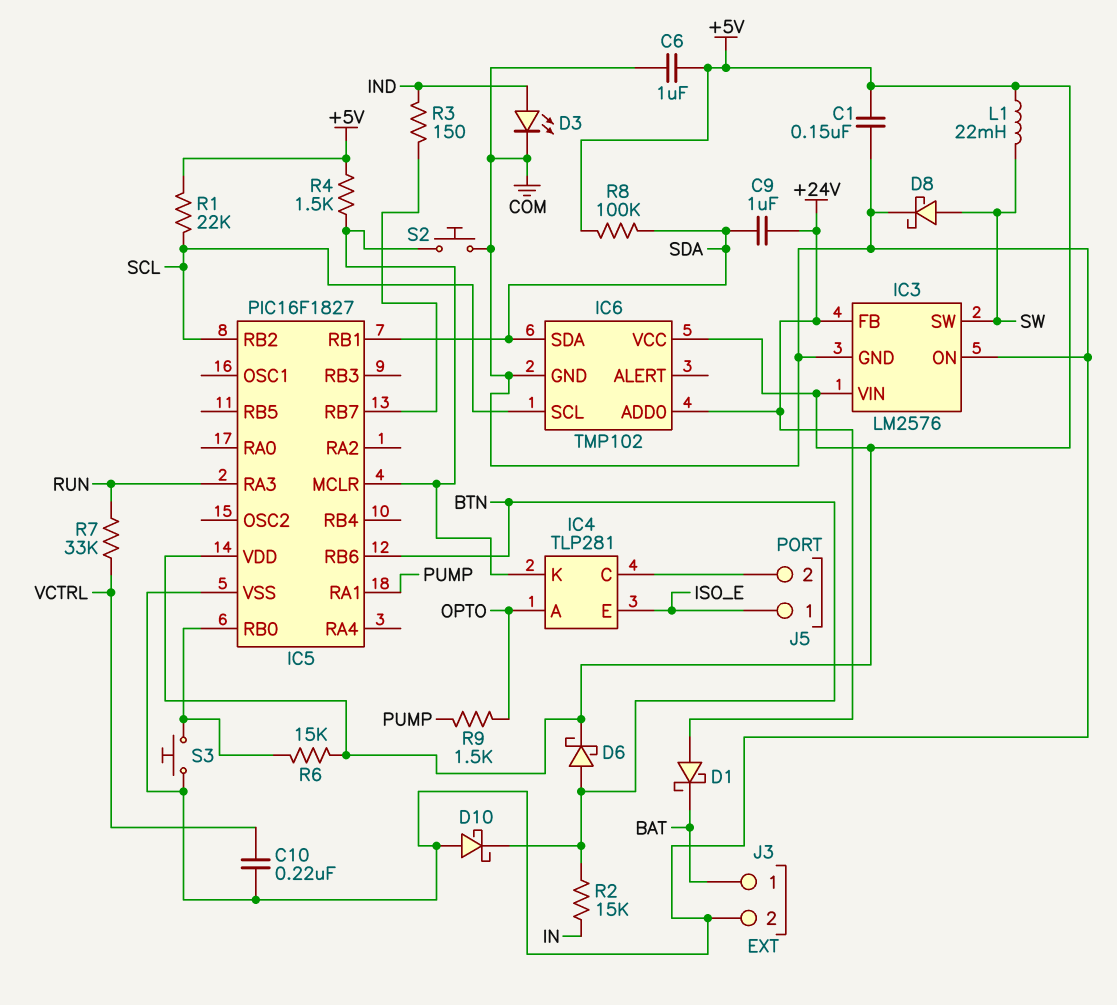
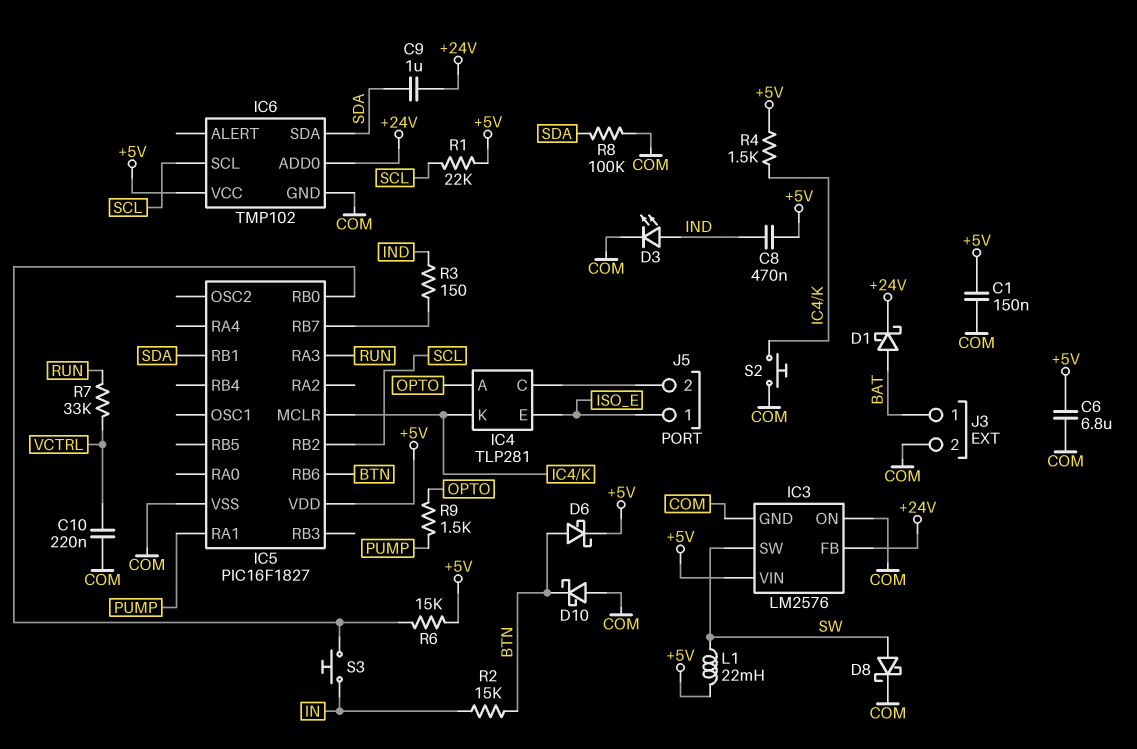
C6: 1uF (+5V, COM) -> 6.8uF (+5V, COM)
C8: none -> 470nF (+5V, IND)
D1: schottky (A +24V, K BAT) -> schottky (A BAT, K +24V)
R8: 100k (+5V, SDA) -> 100k (COM, SDA)
S3: button (COM, IC5/RB0) -> button (IC5/RB0, IN)

